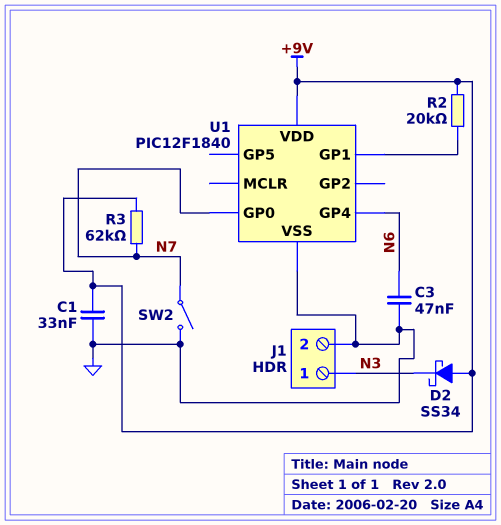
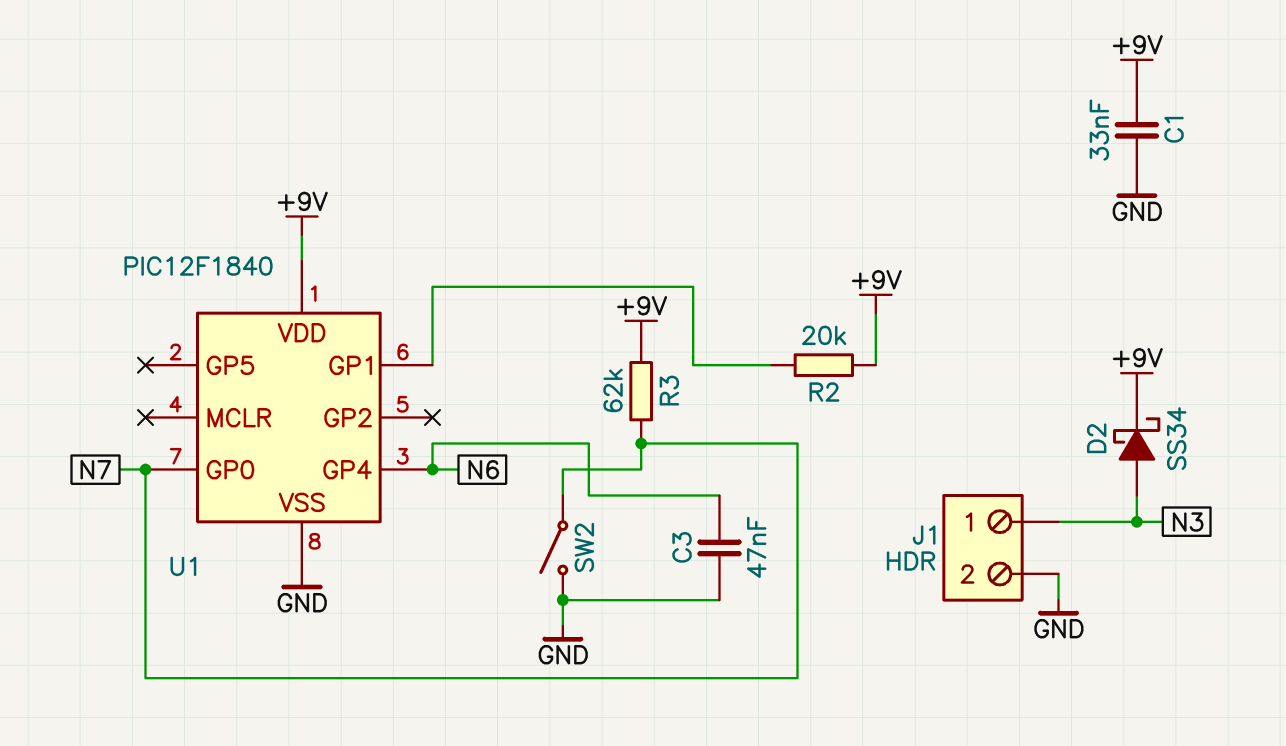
D2: schottky SS34 (A +9V, K N3) -> schottky SS34 (A N3, K +9V)

